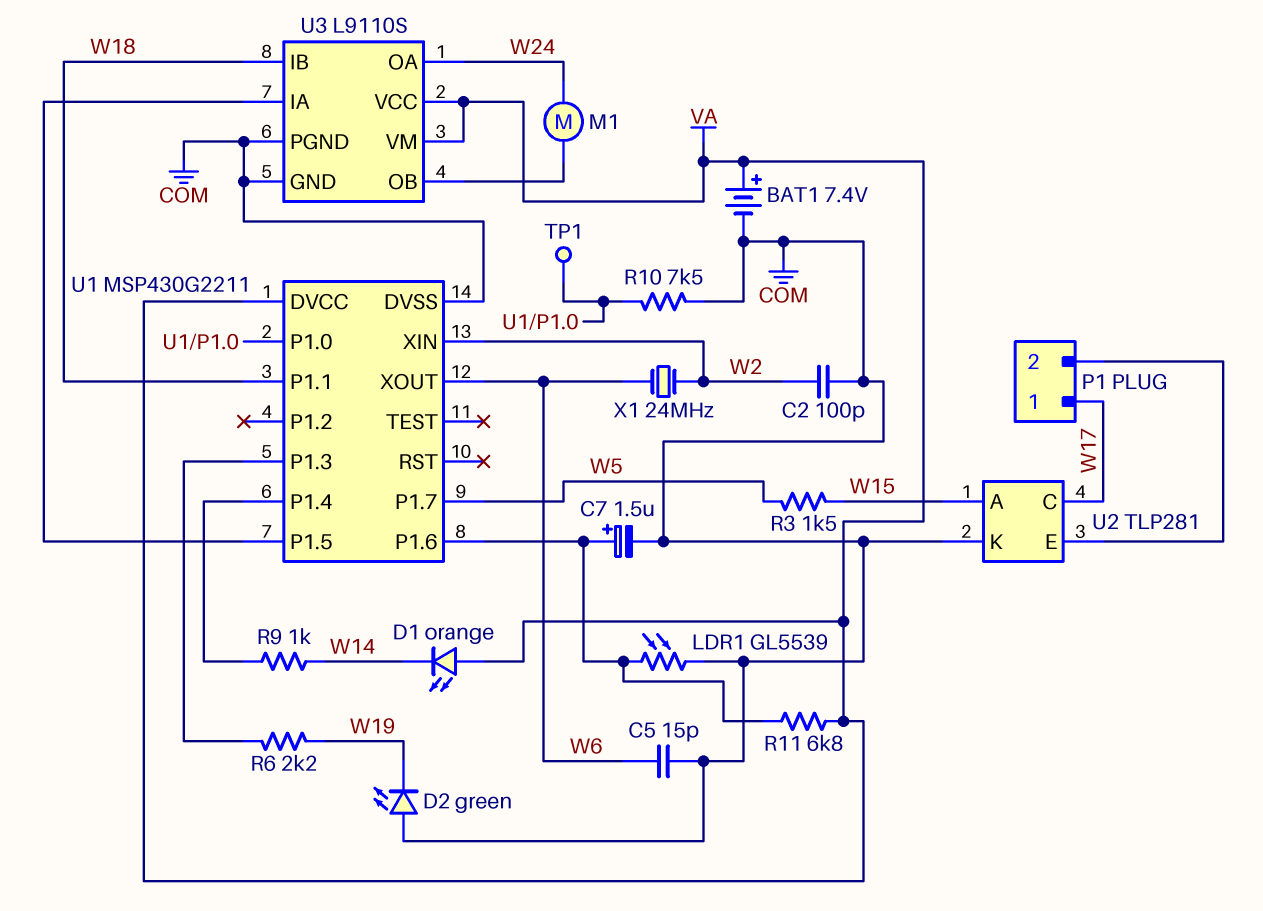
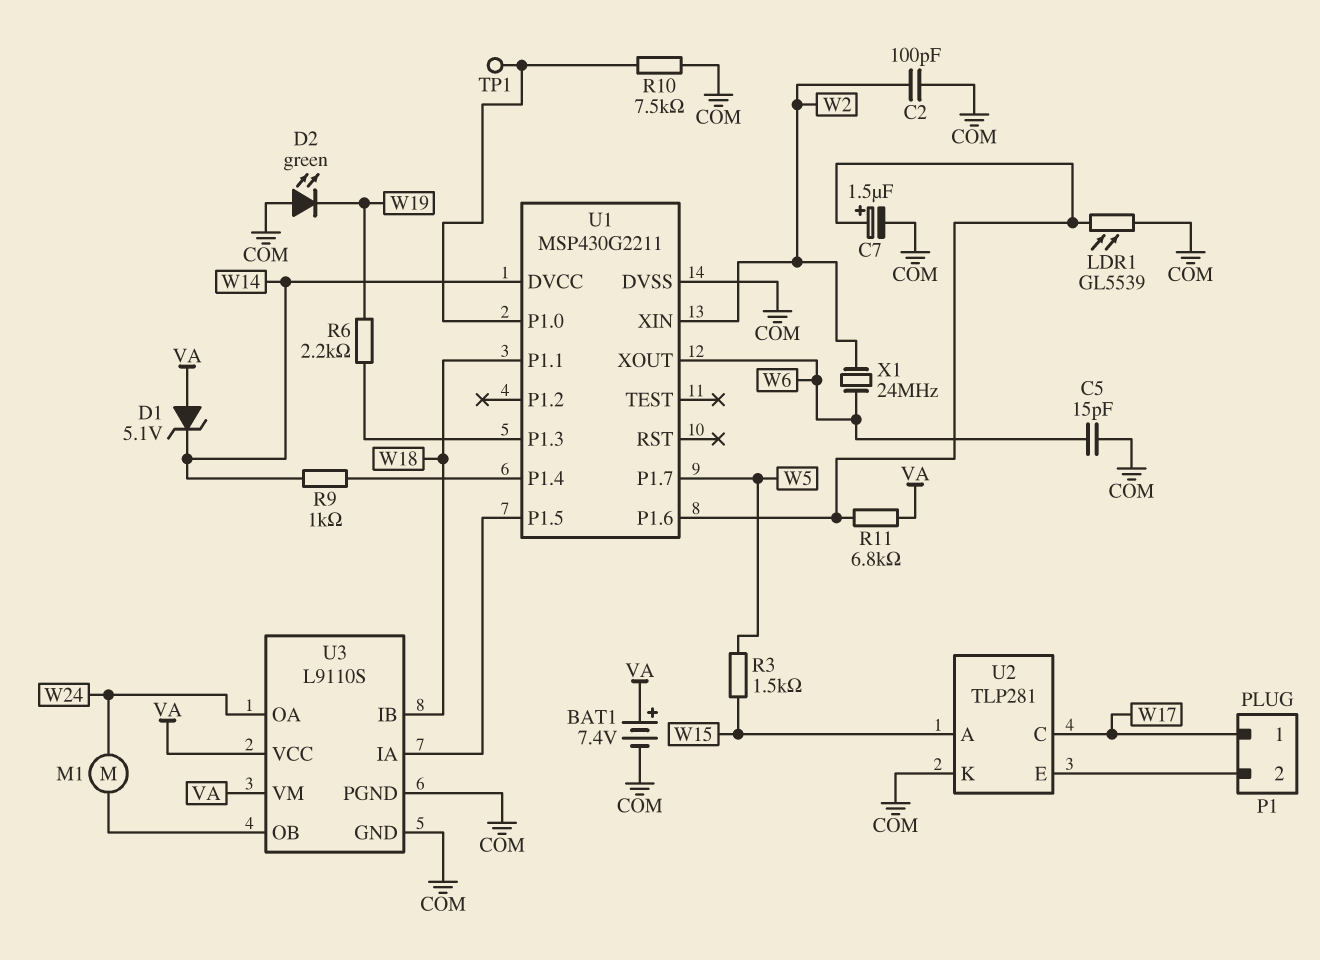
D1: LED orange (A VA, K W14) -> zener 5.1V (A VA, K W14)
U1 pin DVCC: VA -> W14

